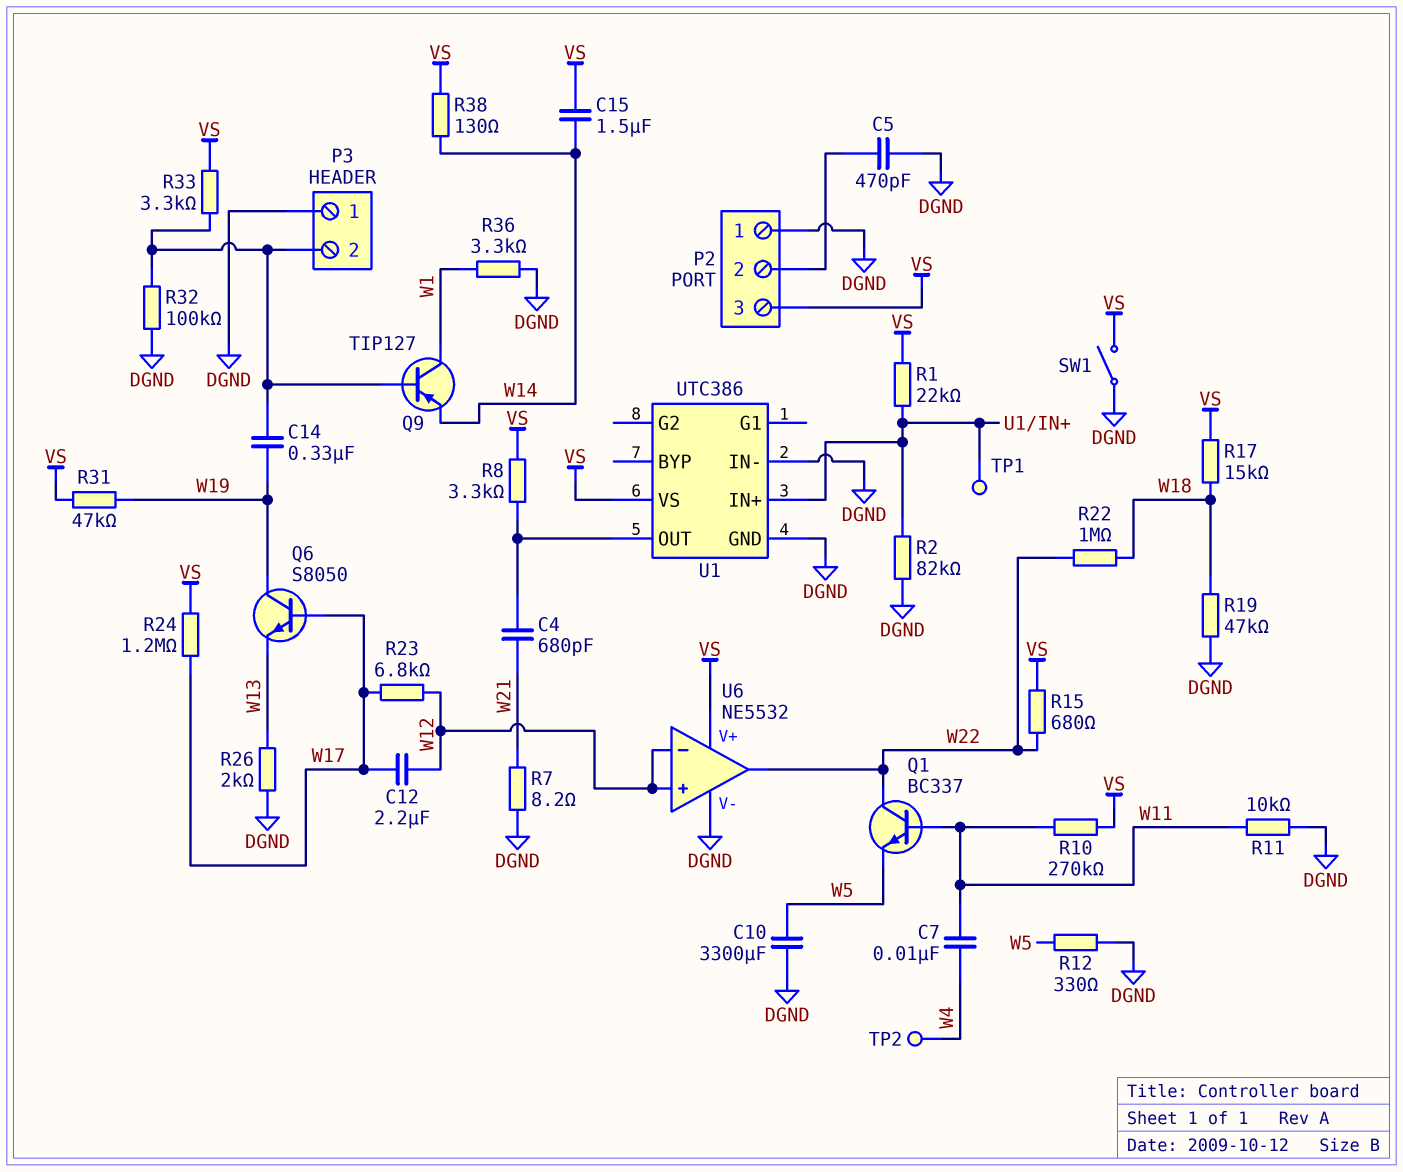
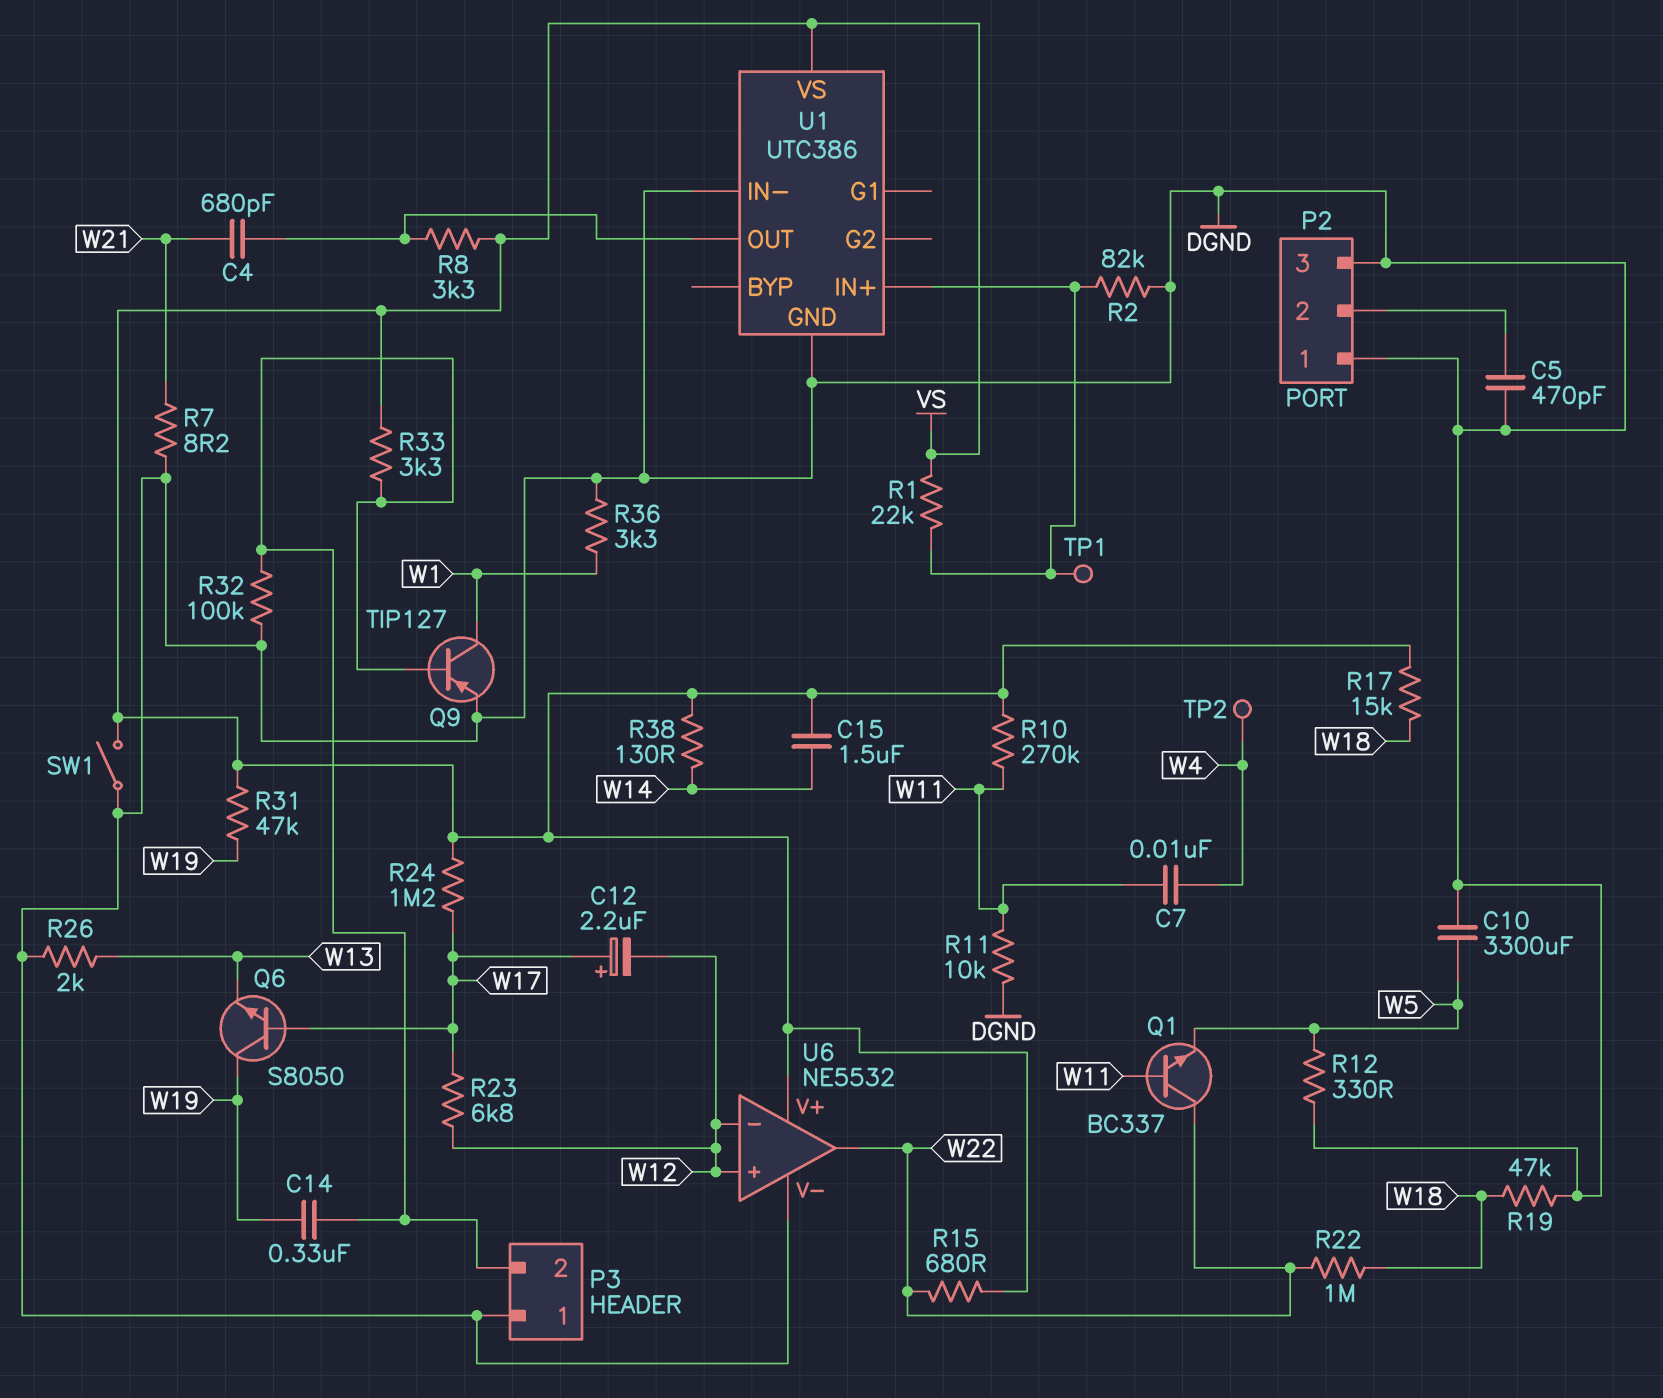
C12: 2.2uF (W12, W17) -> 2.2uF (plus W17, minus W12)
P2 pin 3: VS -> DGND
Q9: PNP TIP127 (B P3/2, C W1, E W14) -> PNP TIP127 (B P3/2, C W1, E DGND)

